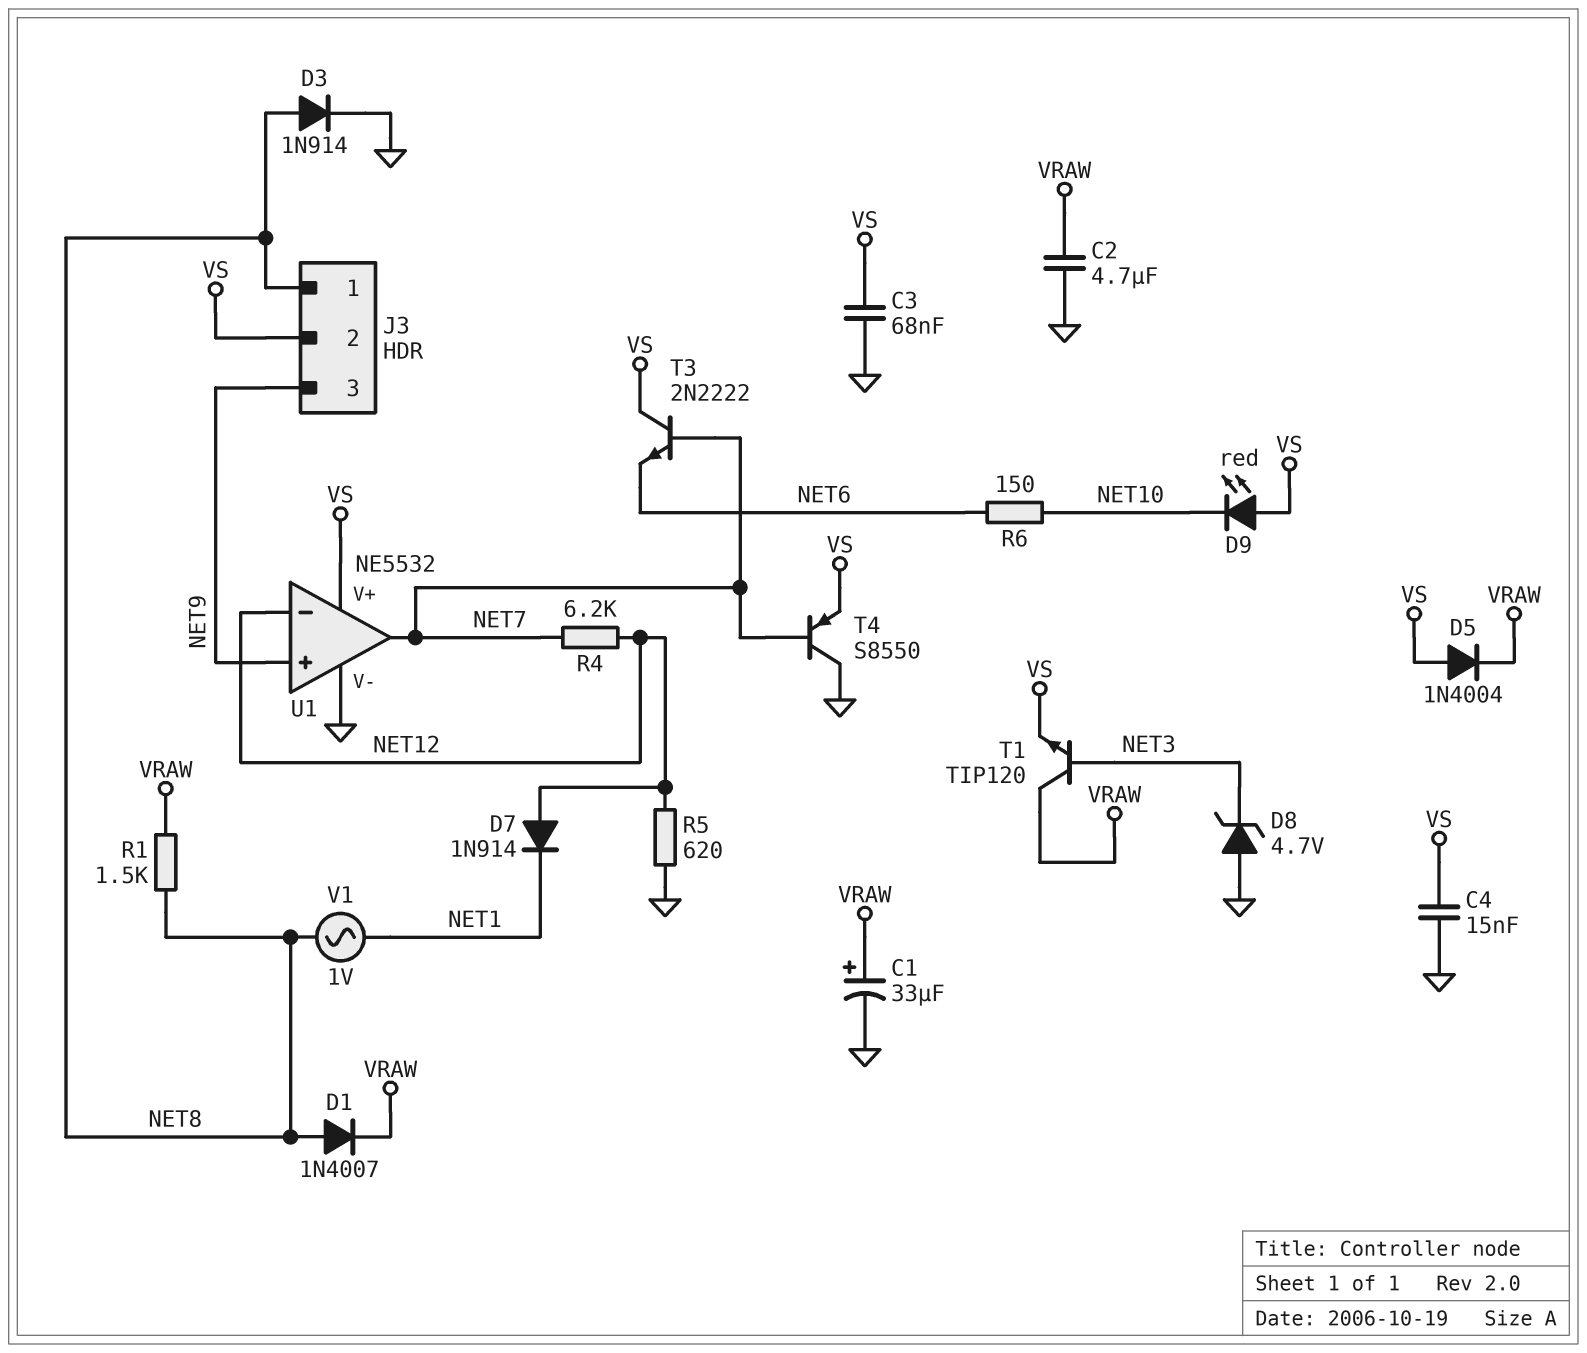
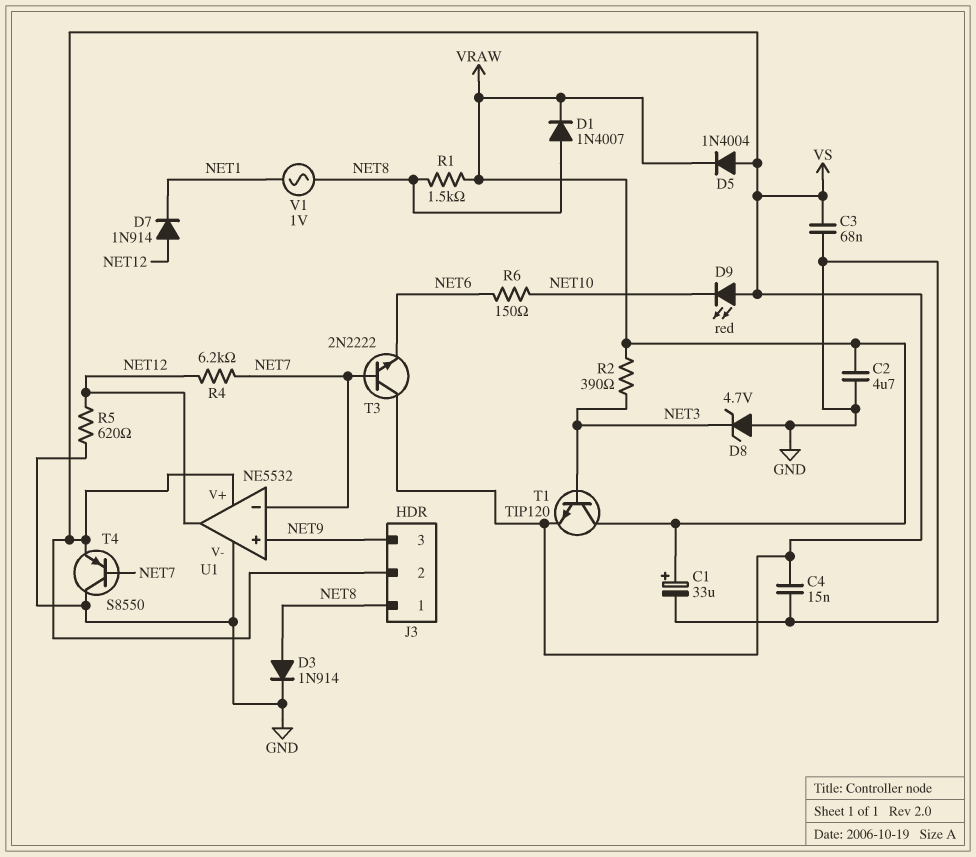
R2: none -> 390 (NET3, VRAW)
U1 pin in-: NET12 -> NET7
U1 pin out: NET7 -> NET12

